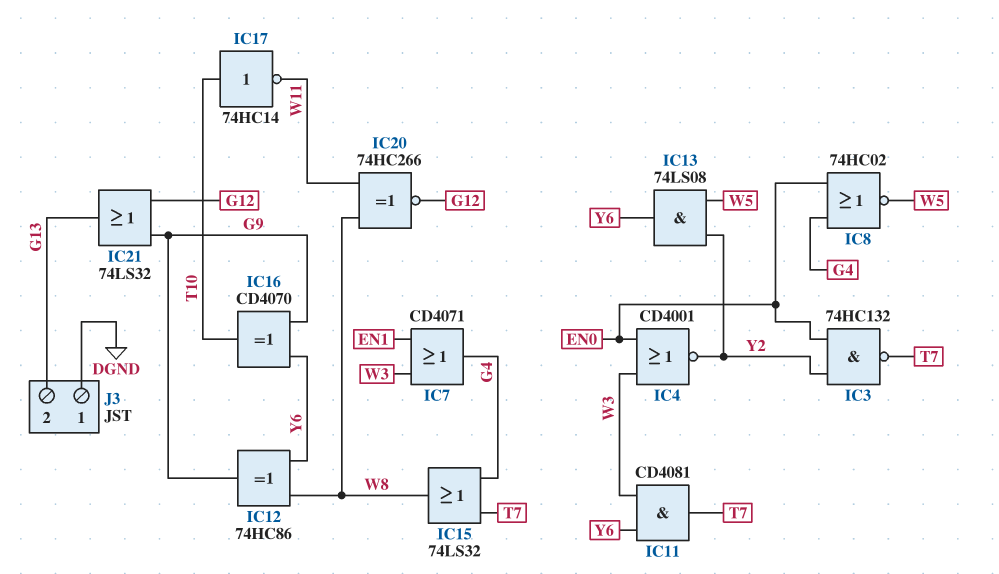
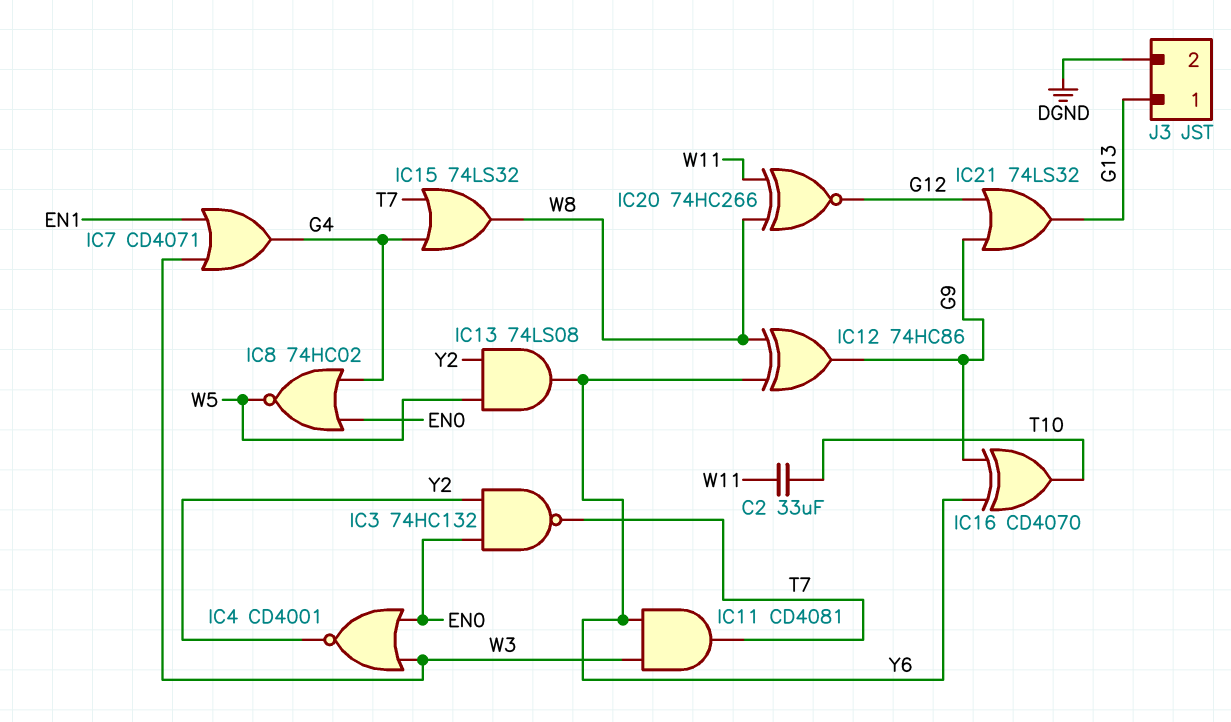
C2: none -> 33uF (T10, W11)
IC17: NOT 74HC14 (in T10, out W11) -> none
J3 pin 1: DGND -> G13
J3 pin 2: G13 -> DGND

